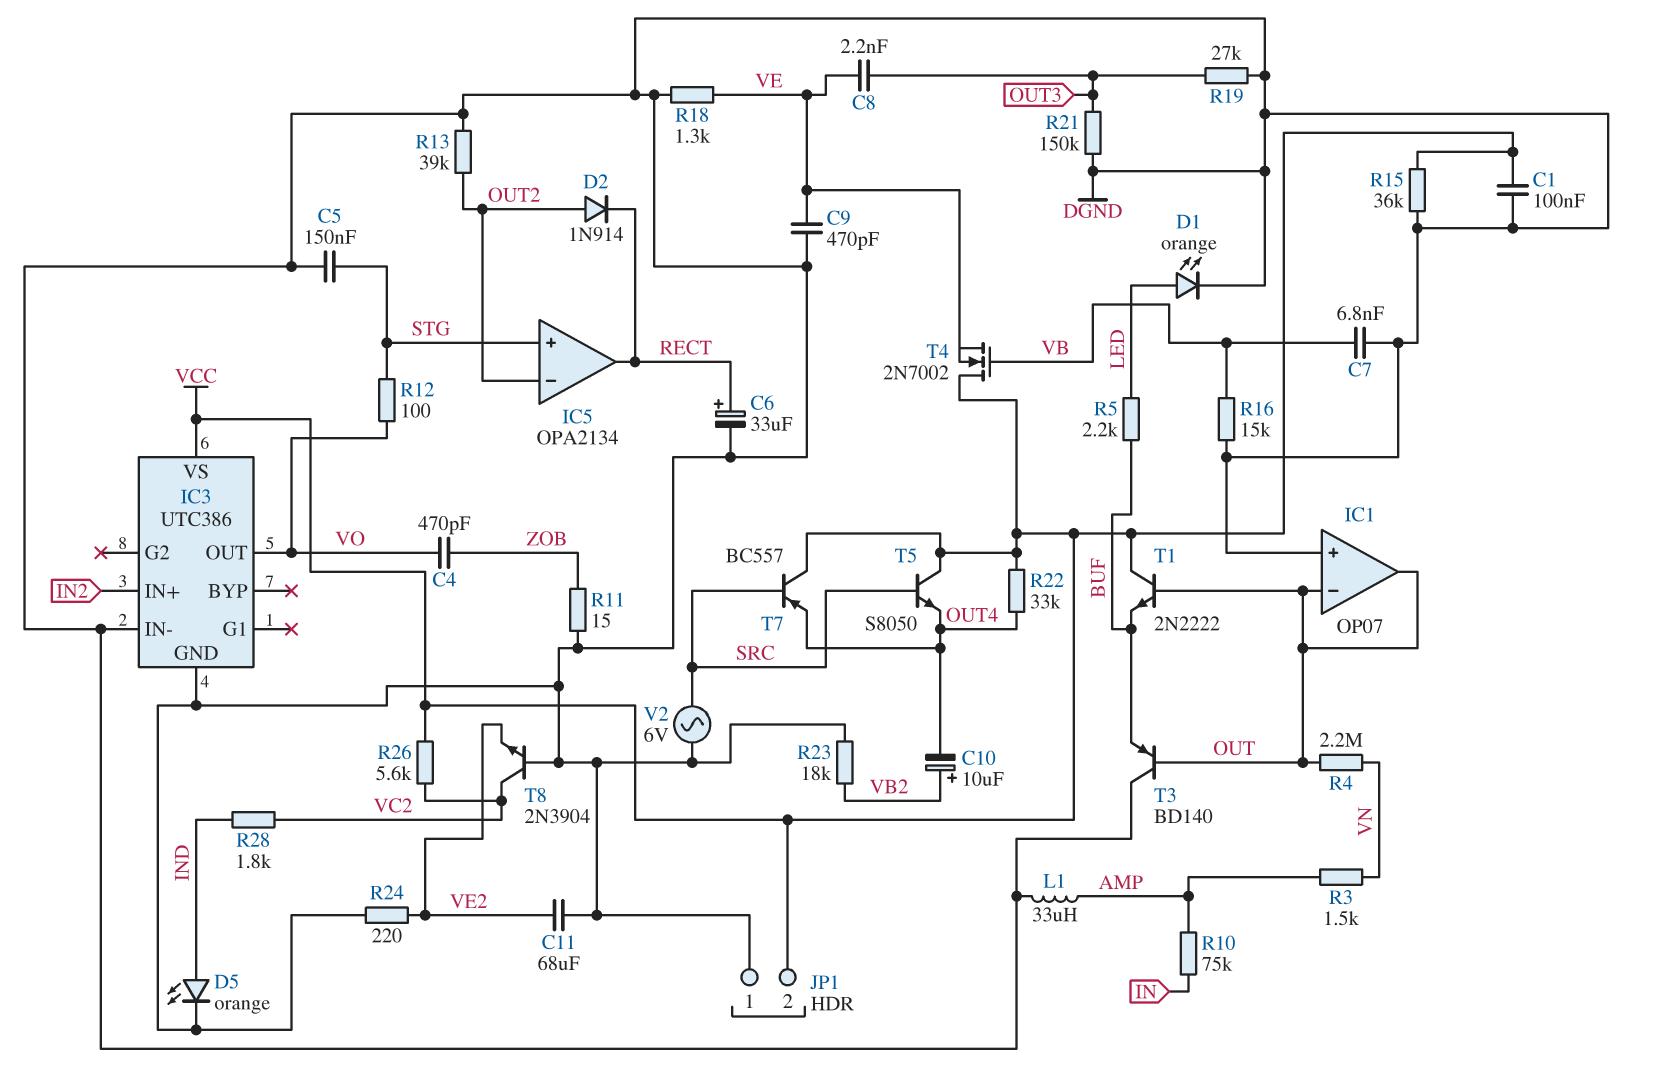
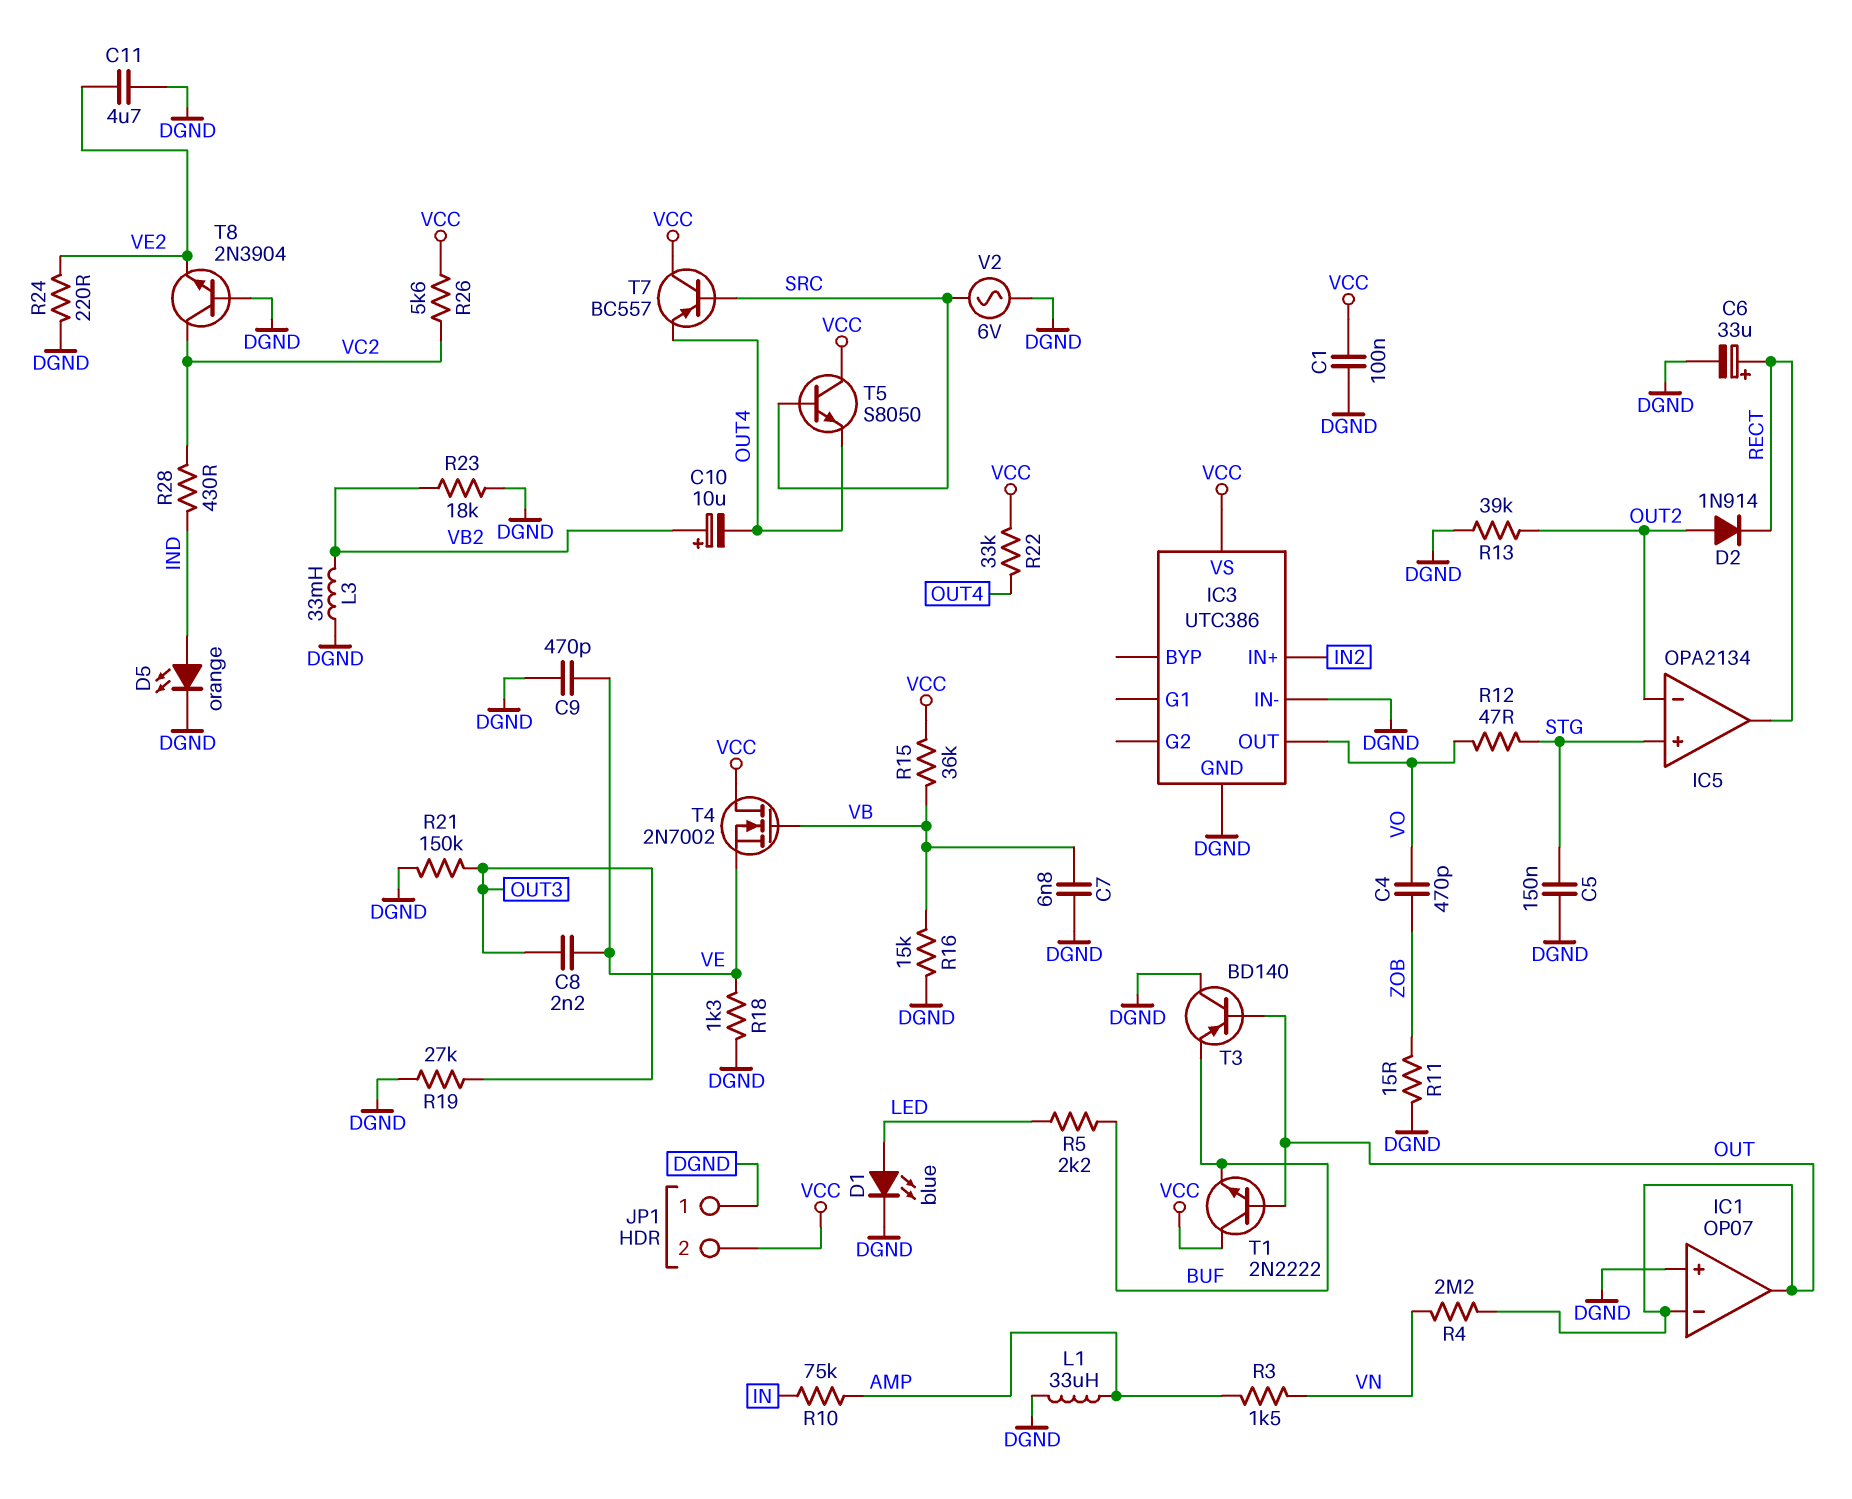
C11: 68uF (DGND, VE2) -> 4.7uF (DGND, VE2)
D1: LED orange (A LED, K DGND) -> LED blue (A LED, K DGND)
L3: none -> 33mH (DGND, VB2)
R12: 100 (STG, VO) -> 47 (STG, VO)
R15: 36k (DGND, VCC) -> 36k (VB, VCC)
R28: 1.8k (IND, VC2) -> 430 (IND, VC2)

